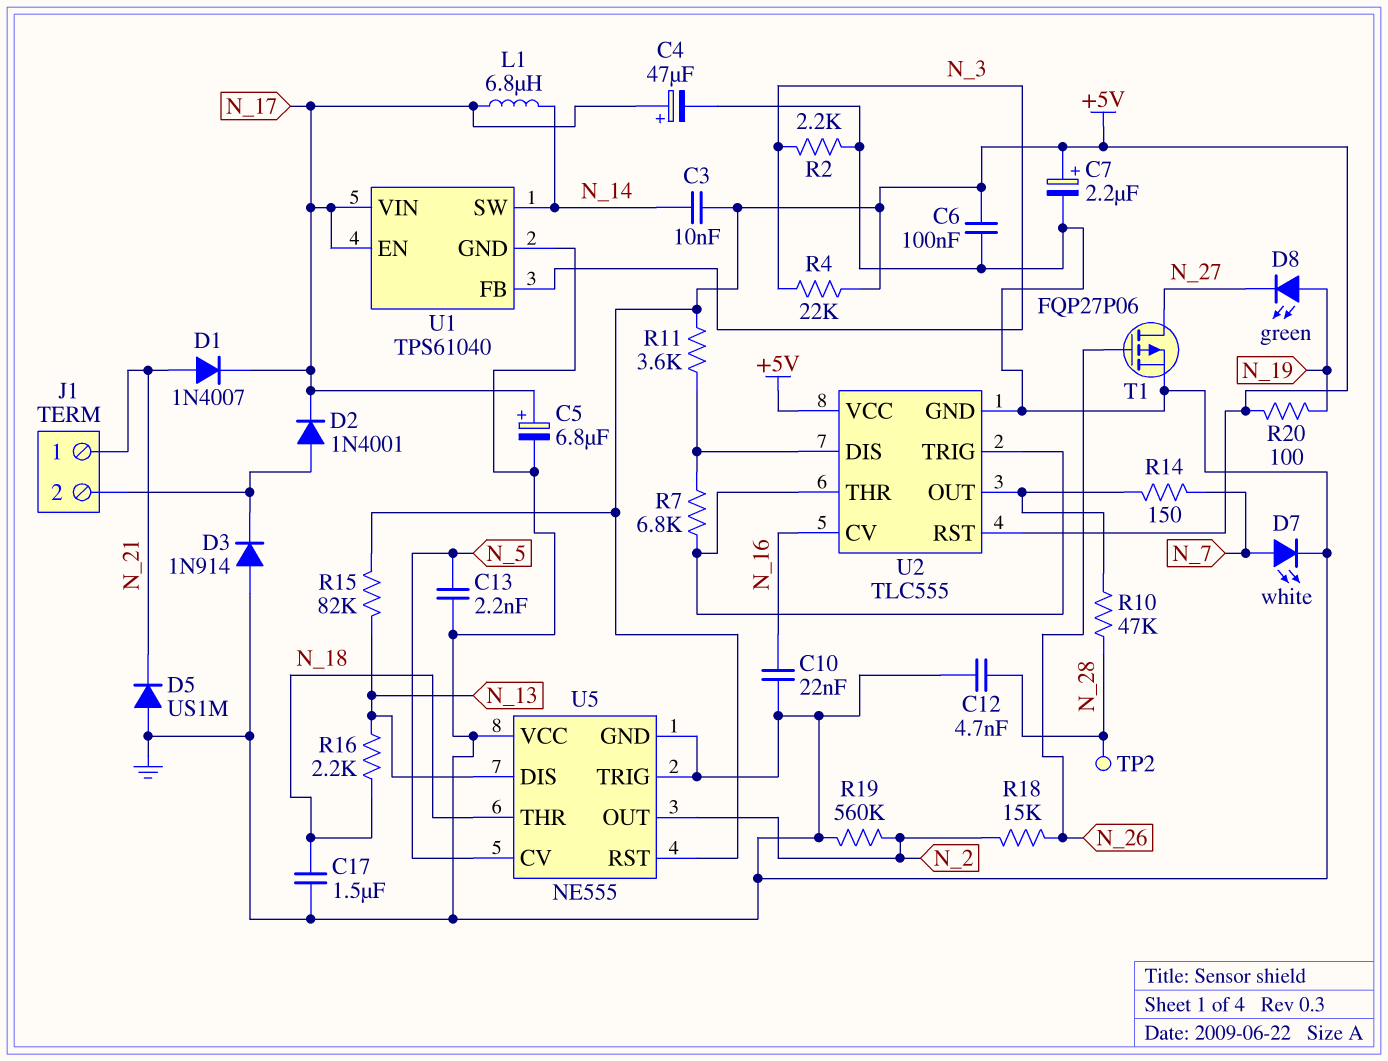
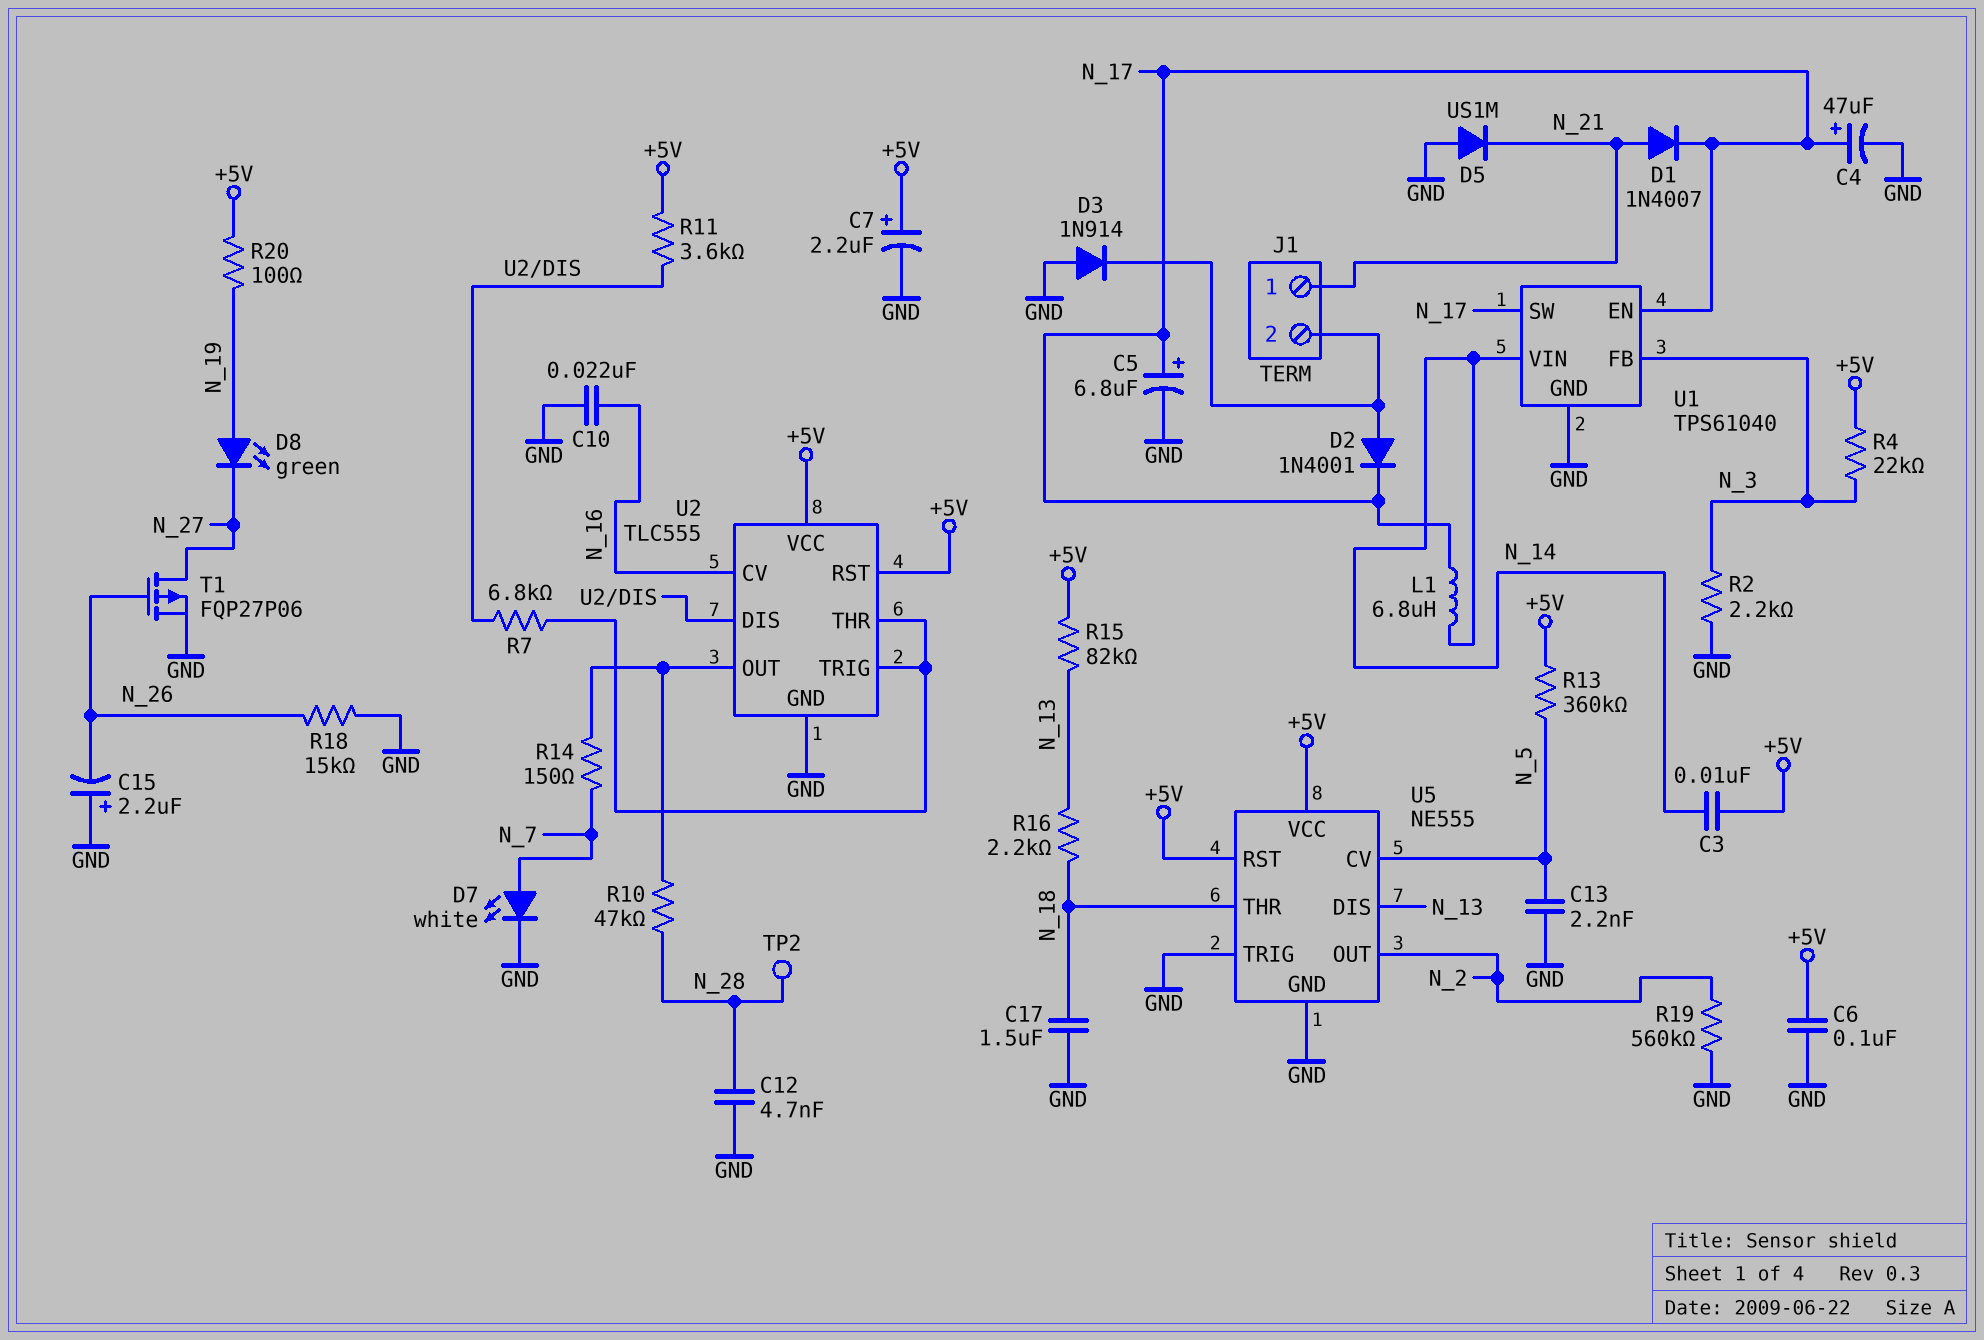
C15: none -> 2.2uF (plus GND, minus N_26)
R13: none -> 360k (+5V, N_5)
R18: 15k (N_2, N_26) -> 15k (GND, N_26)
U1 pin SW: N_14 -> N_17
U1 pin VIN: N_17 -> N_14
U5 pin VCC: GND -> +5V

